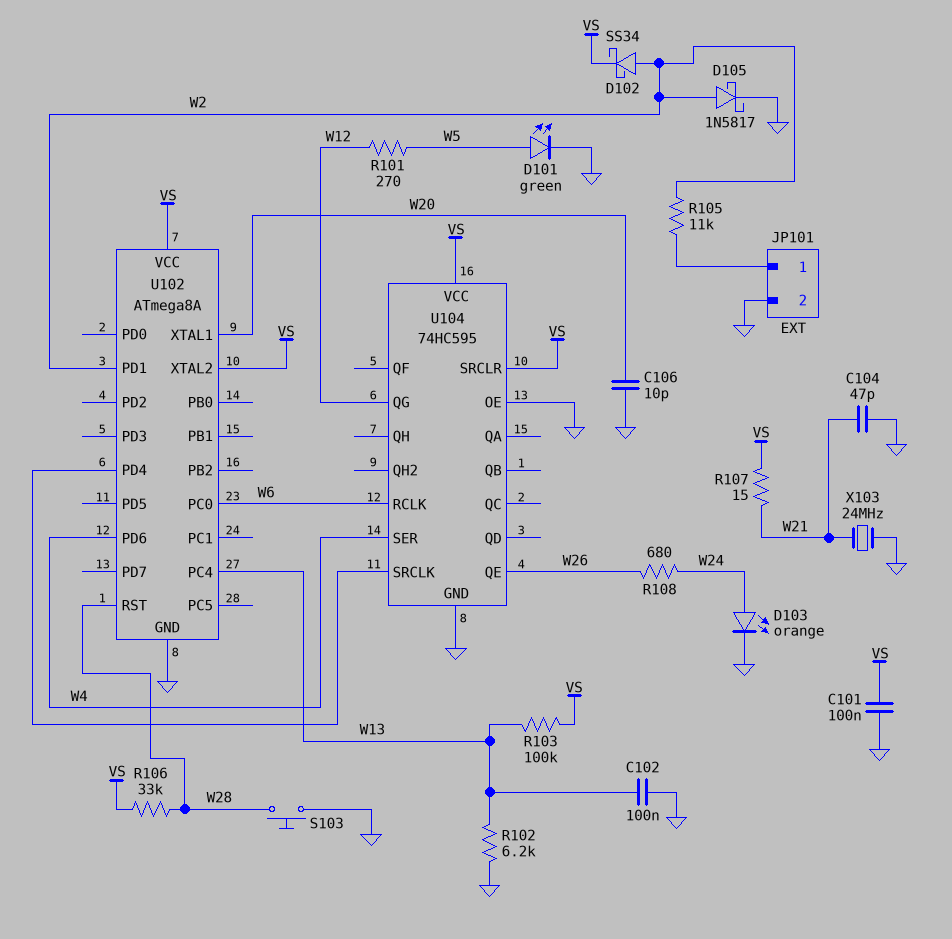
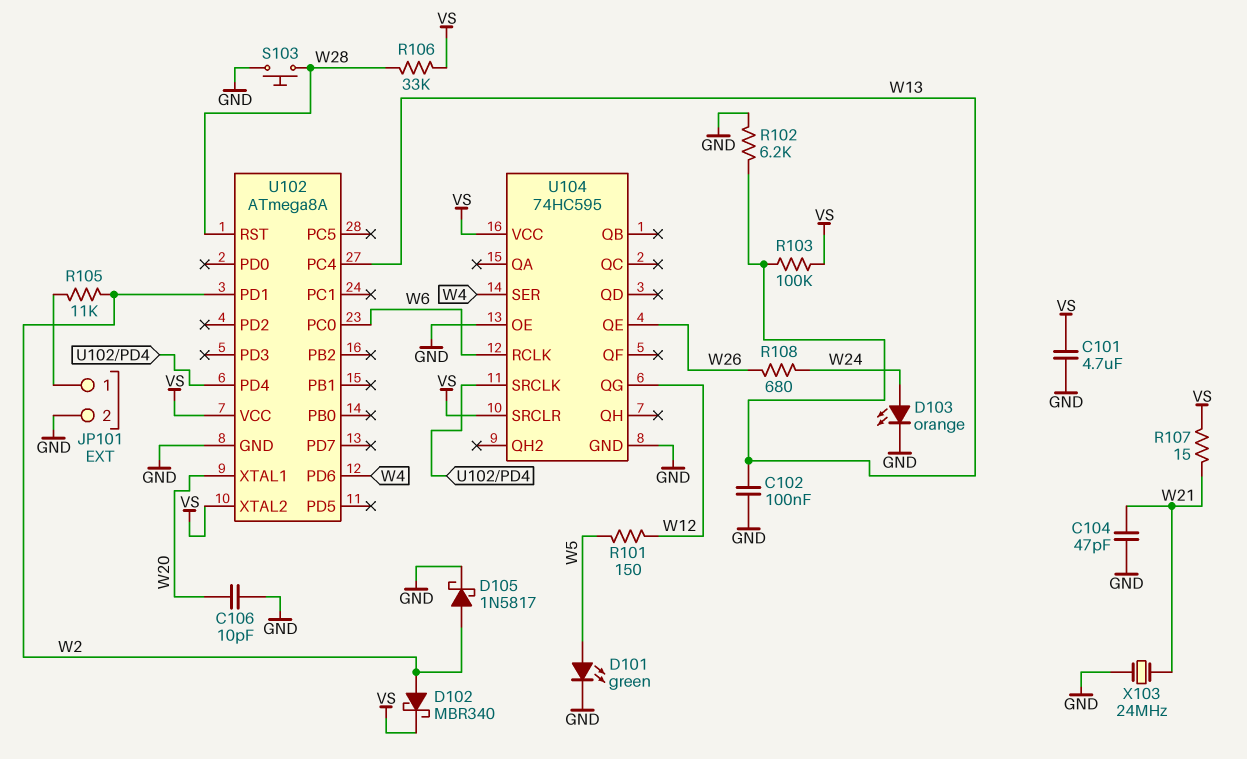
C101: 100nF (GND, VS) -> 4.7uF (GND, VS)
D102: schottky SS34 (A W2, K VS) -> schottky MBR340 (A W2, K VS)
R101: 270 (W5, W12) -> 150 (W5, W12)

